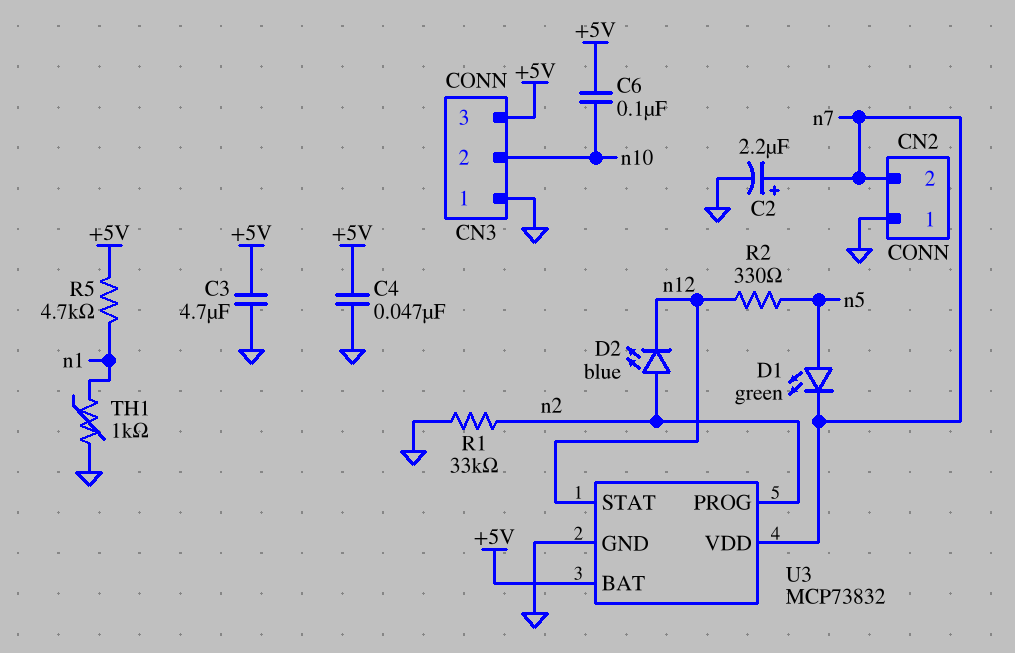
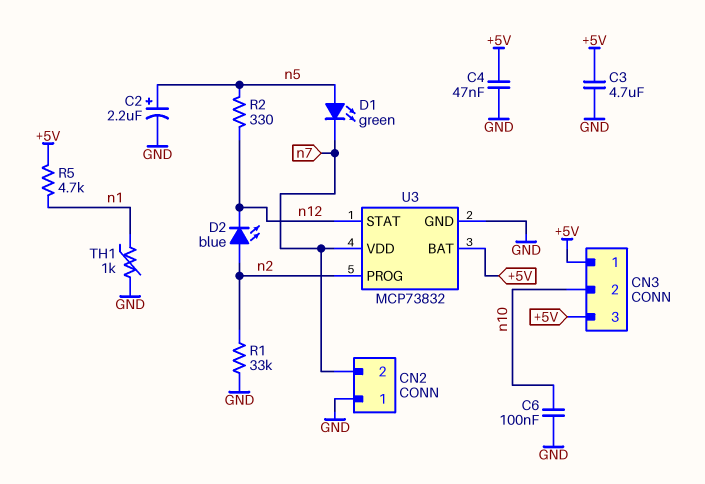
C2: 2.2uF (plus n7, minus GND) -> 2.2uF (plus n5, minus GND)
C6: 100nF (+5V, n10) -> 100nF (GND, n10)
CN3 pin 1: GND -> +5V

